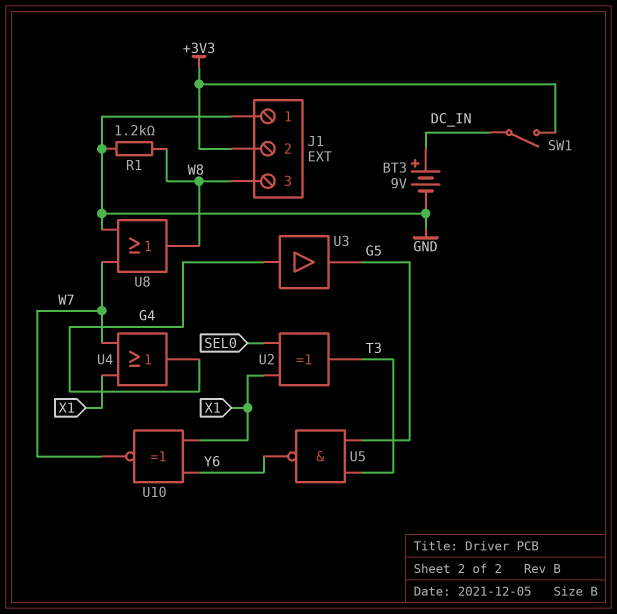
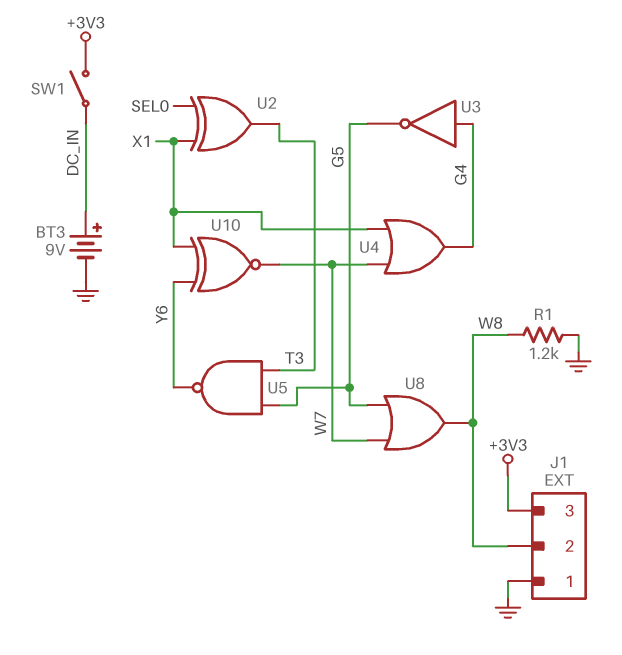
J1 pin 2: +3V3 -> W8
J1 pin 3: W8 -> +3V3
U3: buffer (in G4, out G5) -> NOT (in G4, out G5)
U8: OR (in GND, in W7, out W8) -> OR (in G5, in W7, out W8)

